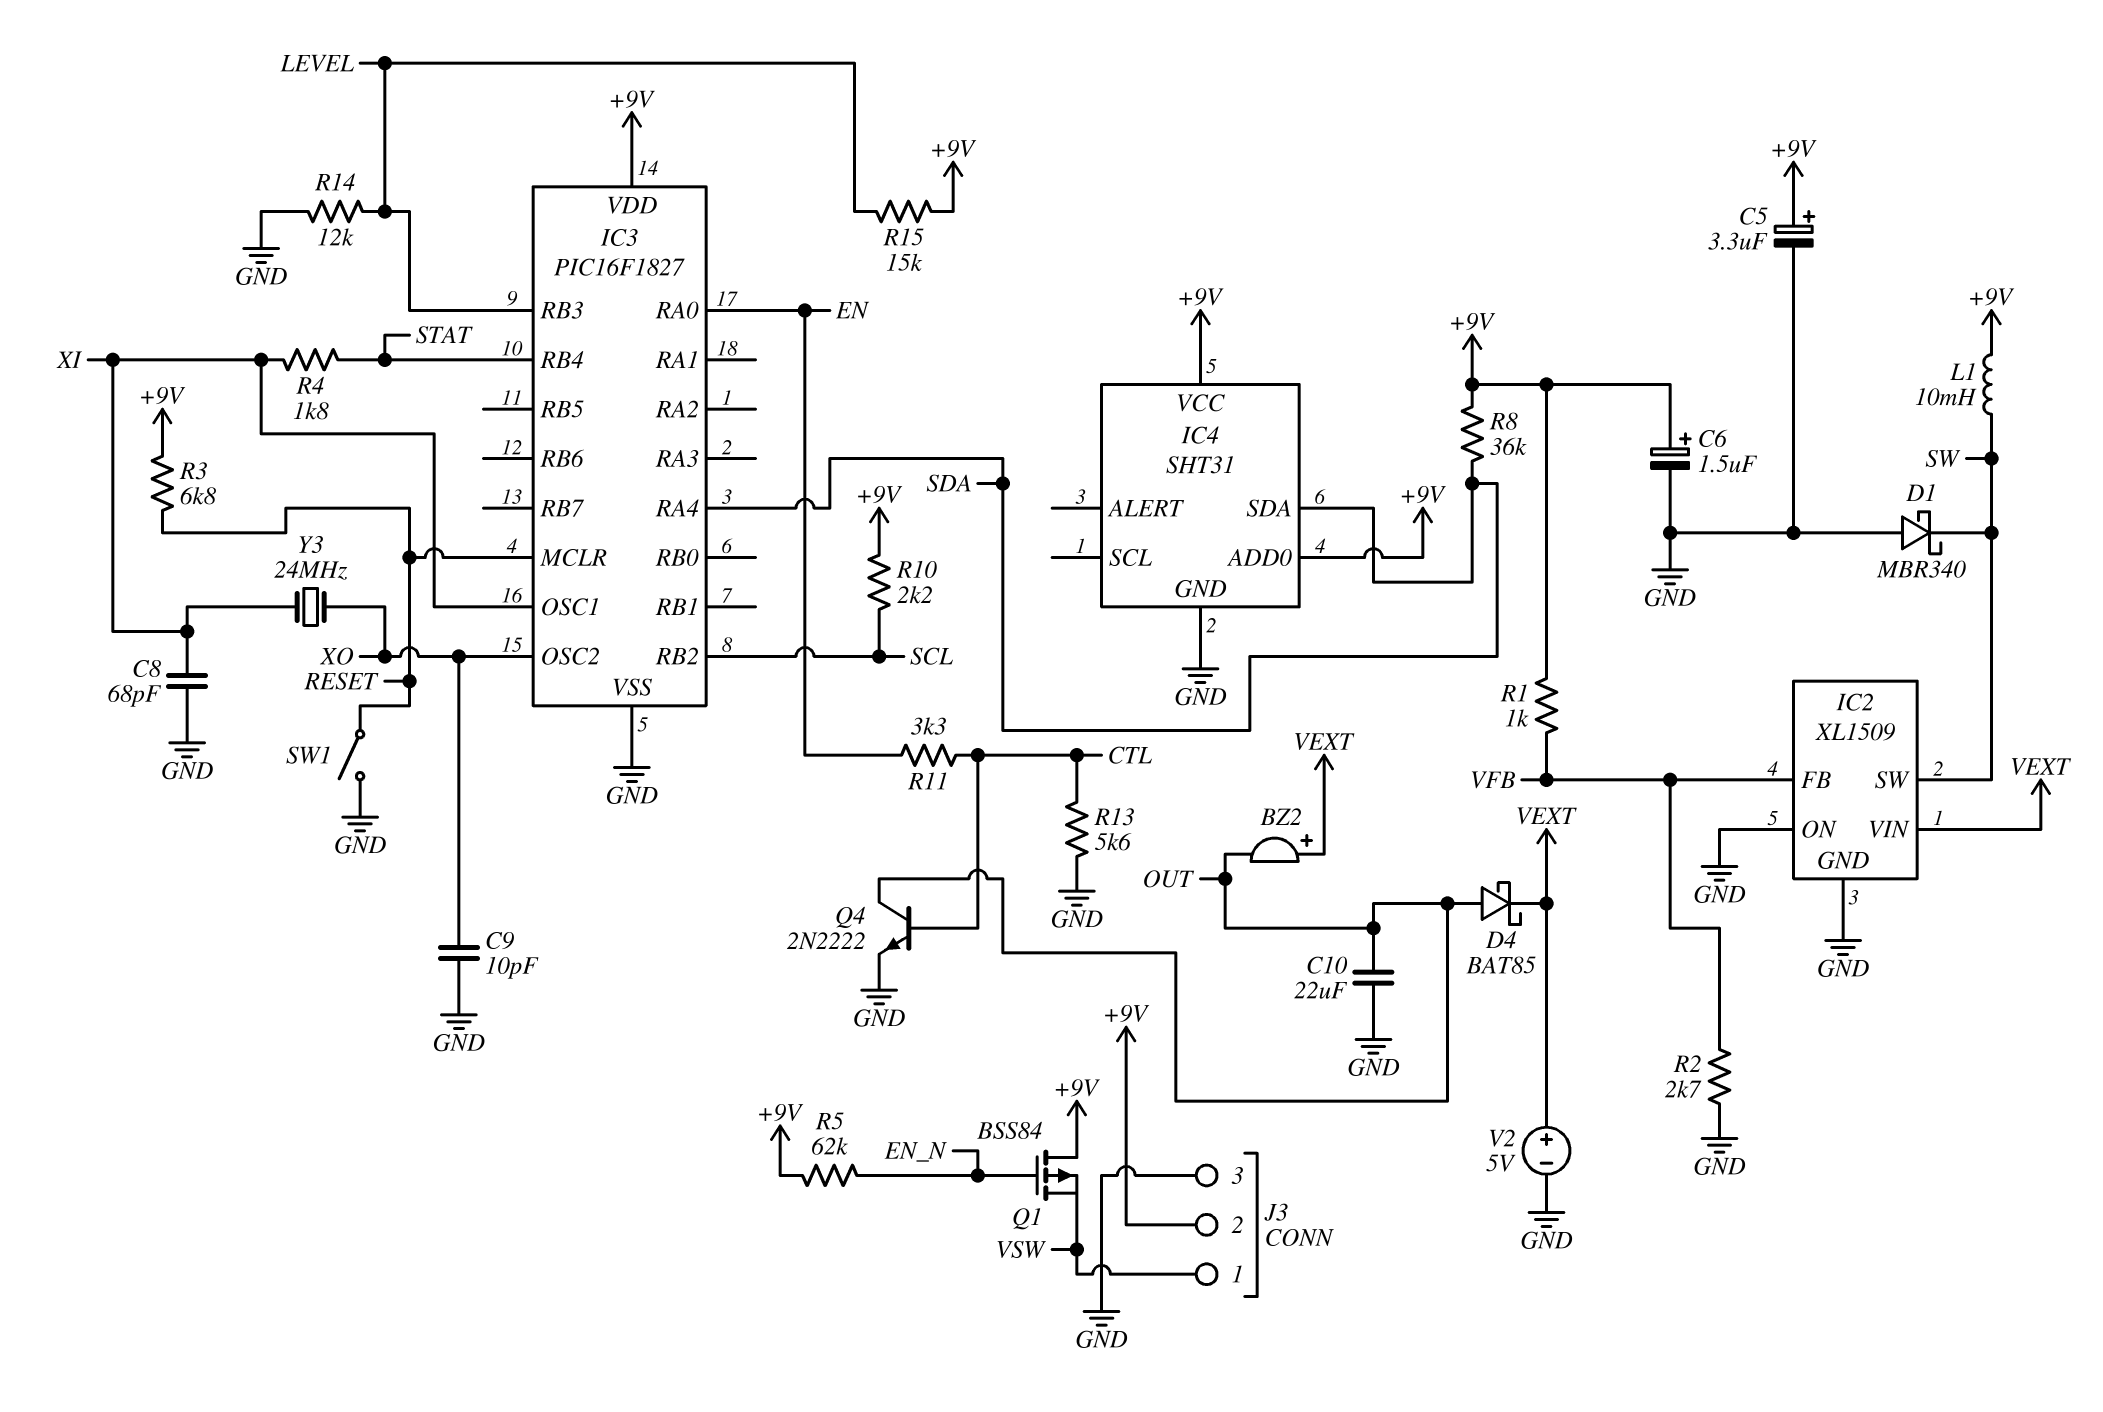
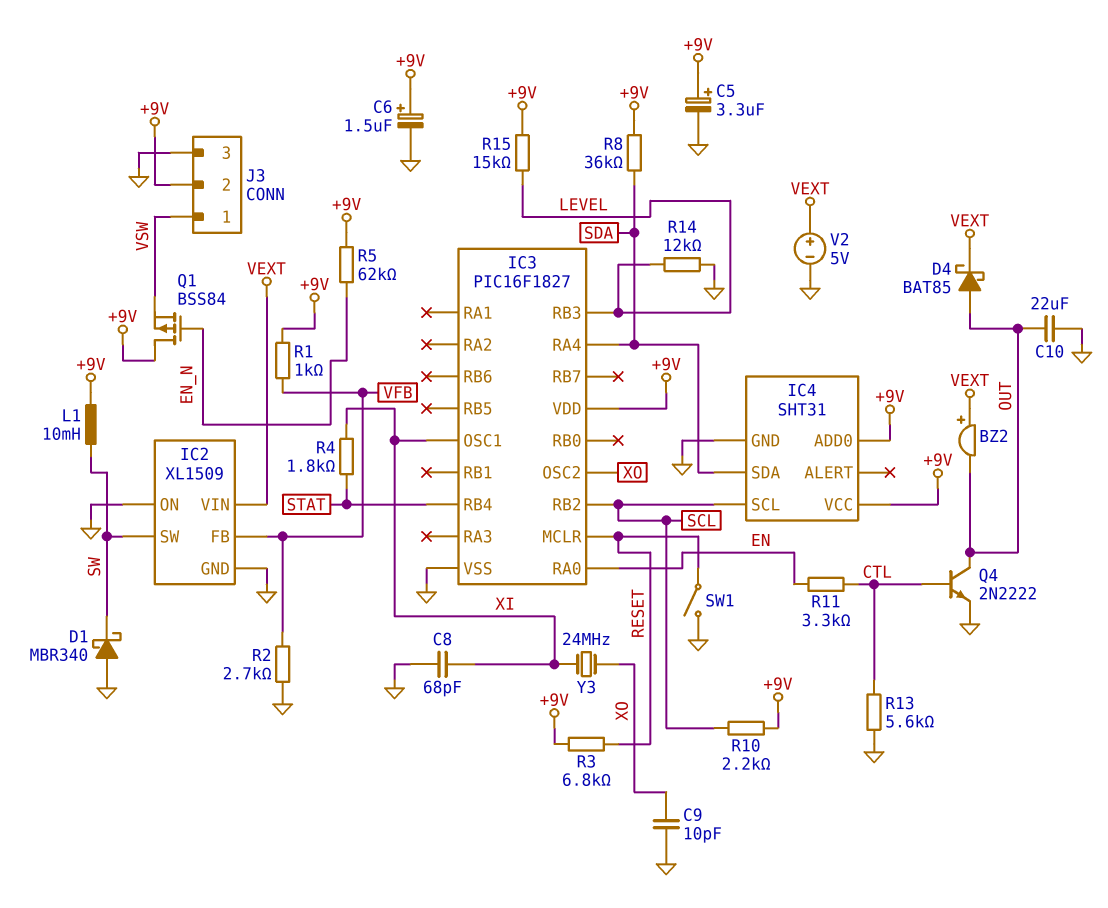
IC4 pin SCL: none -> SCL

